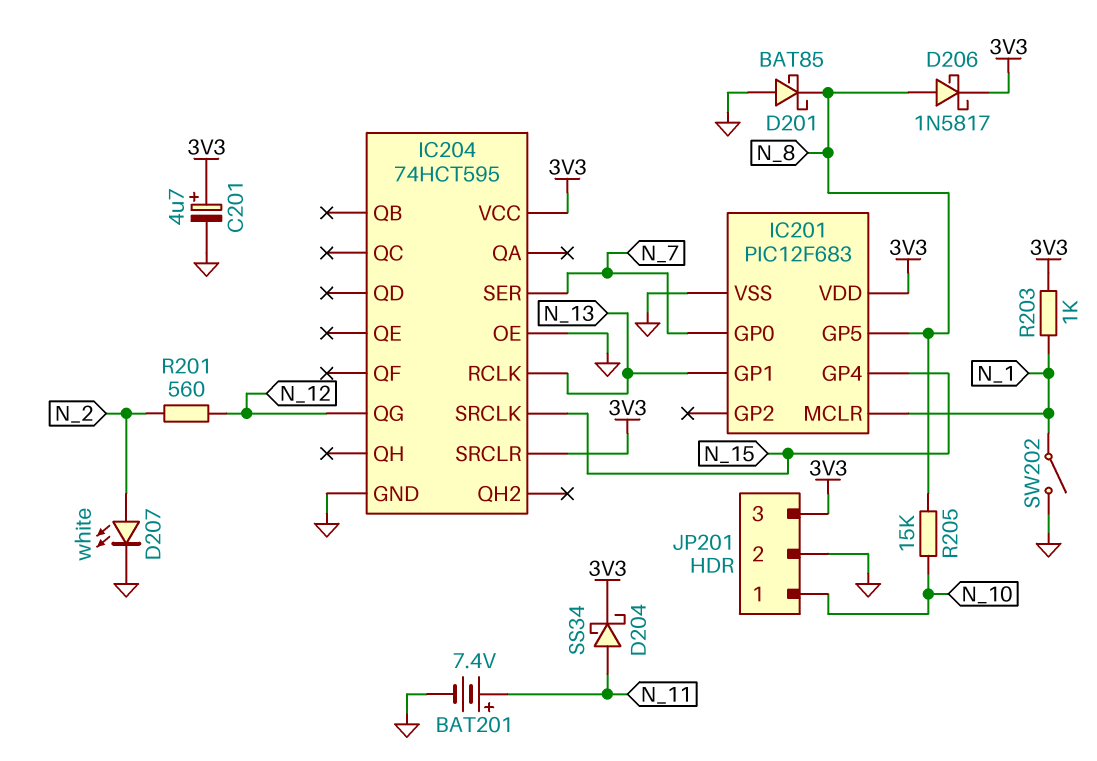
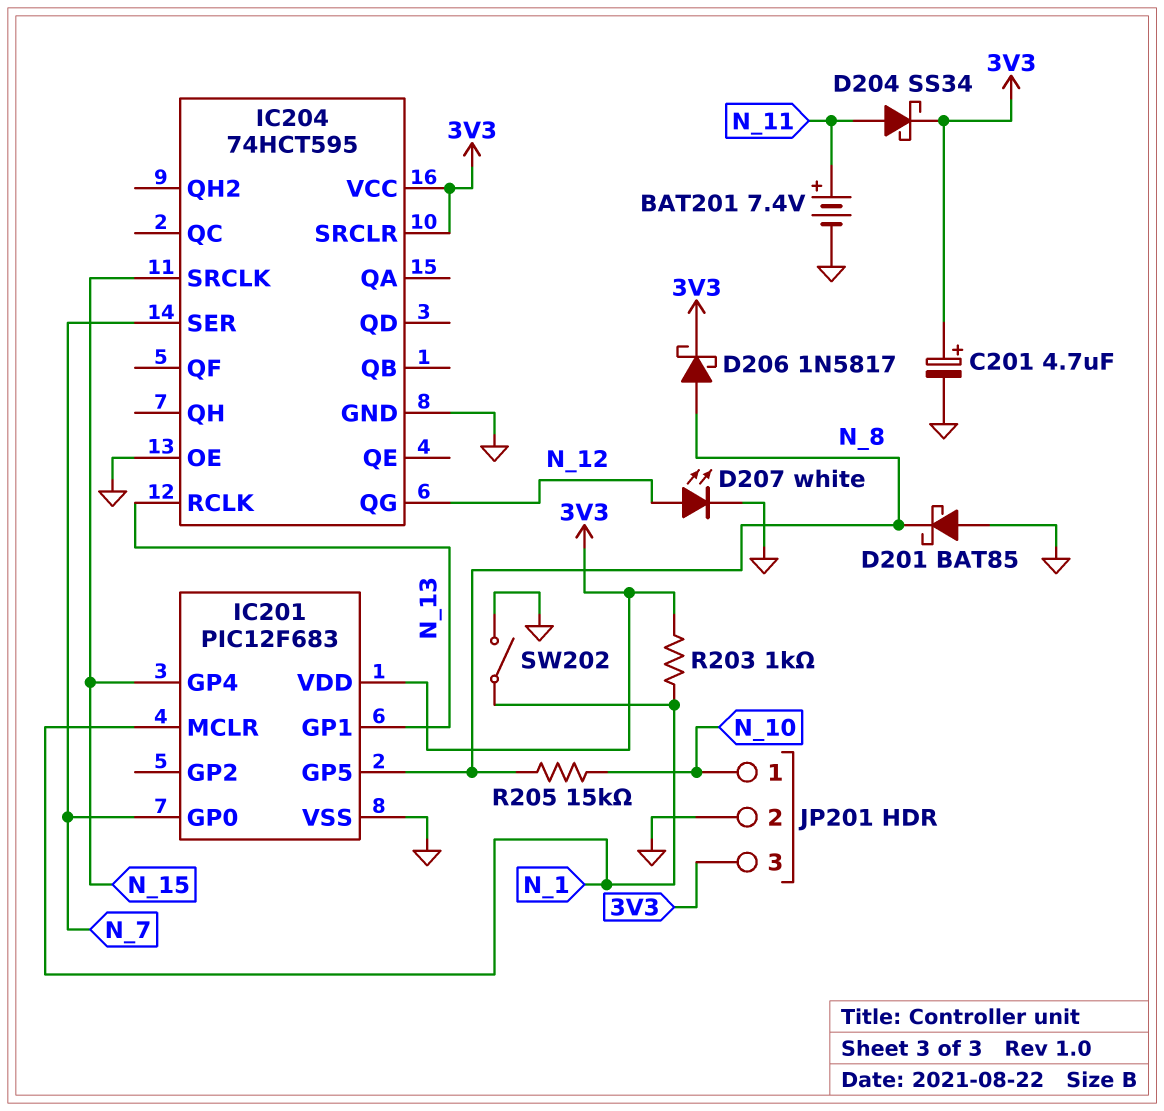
D207: LED white (A N_2, K GND) -> LED white (A N_12, K GND)
R201: 560 (N_2, N_12) -> none

